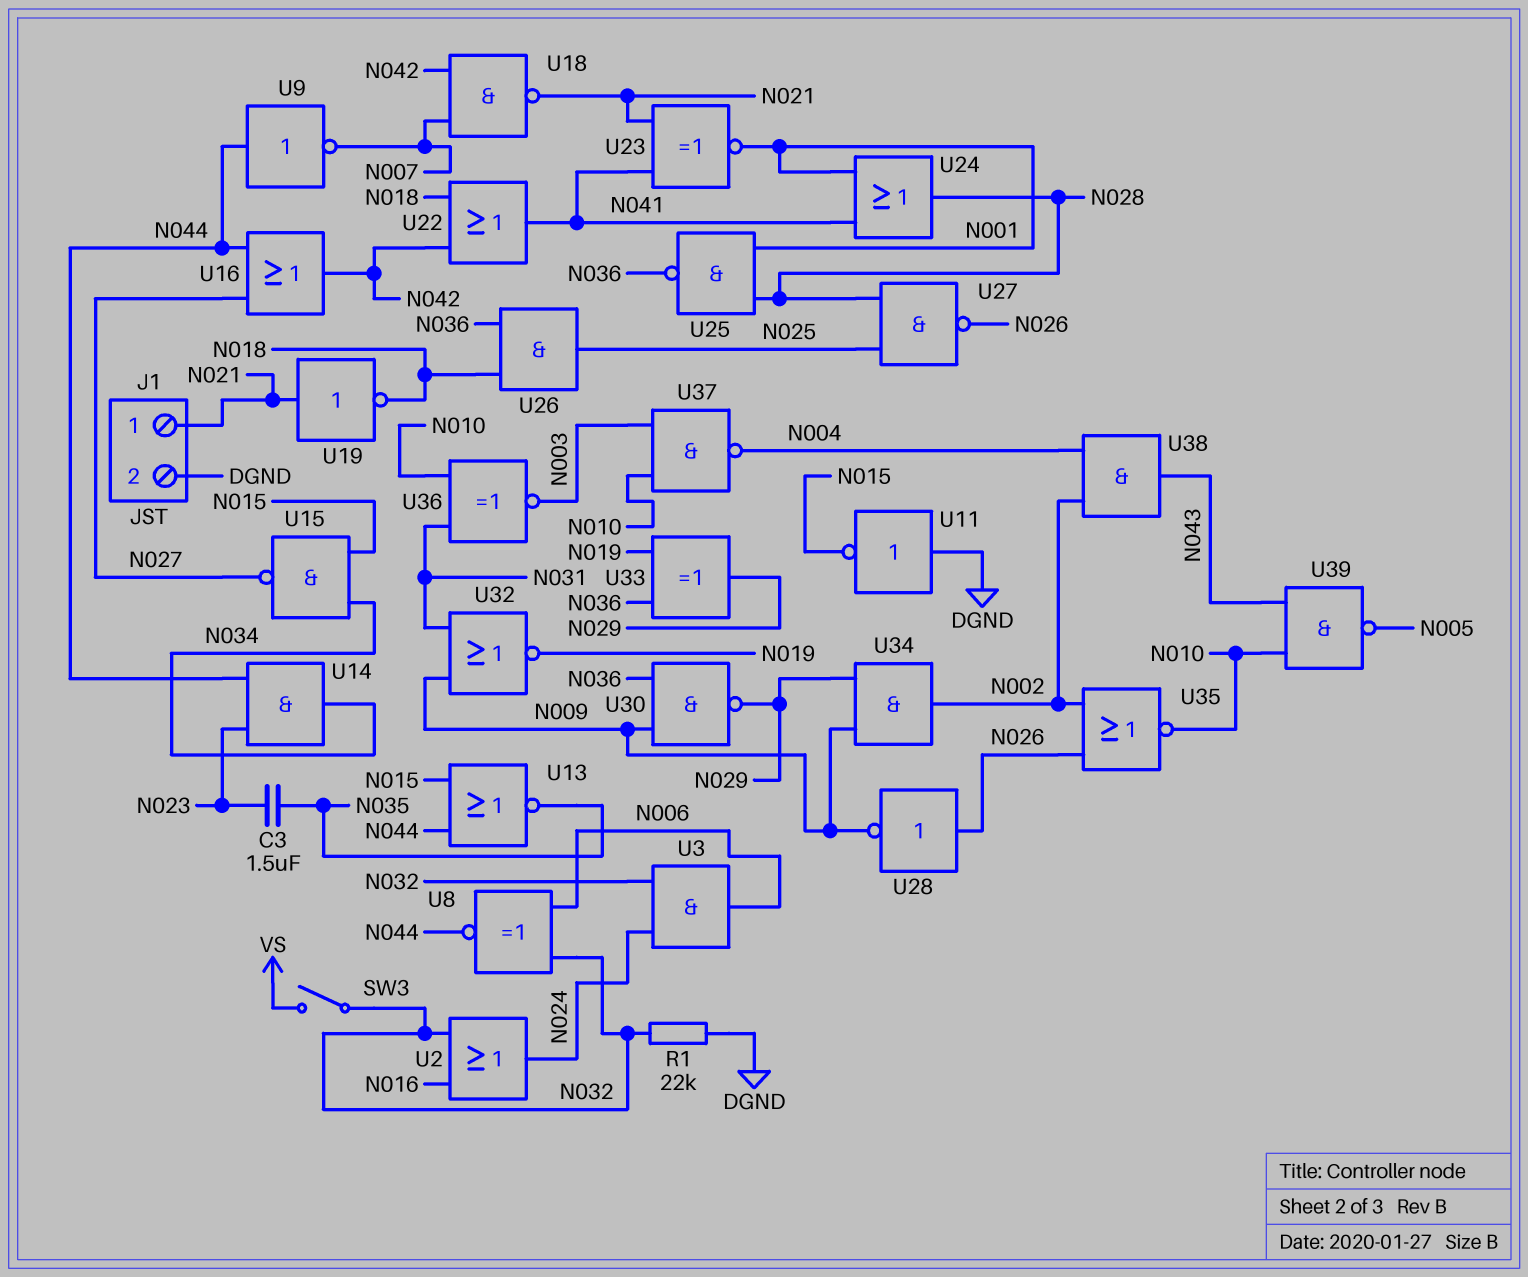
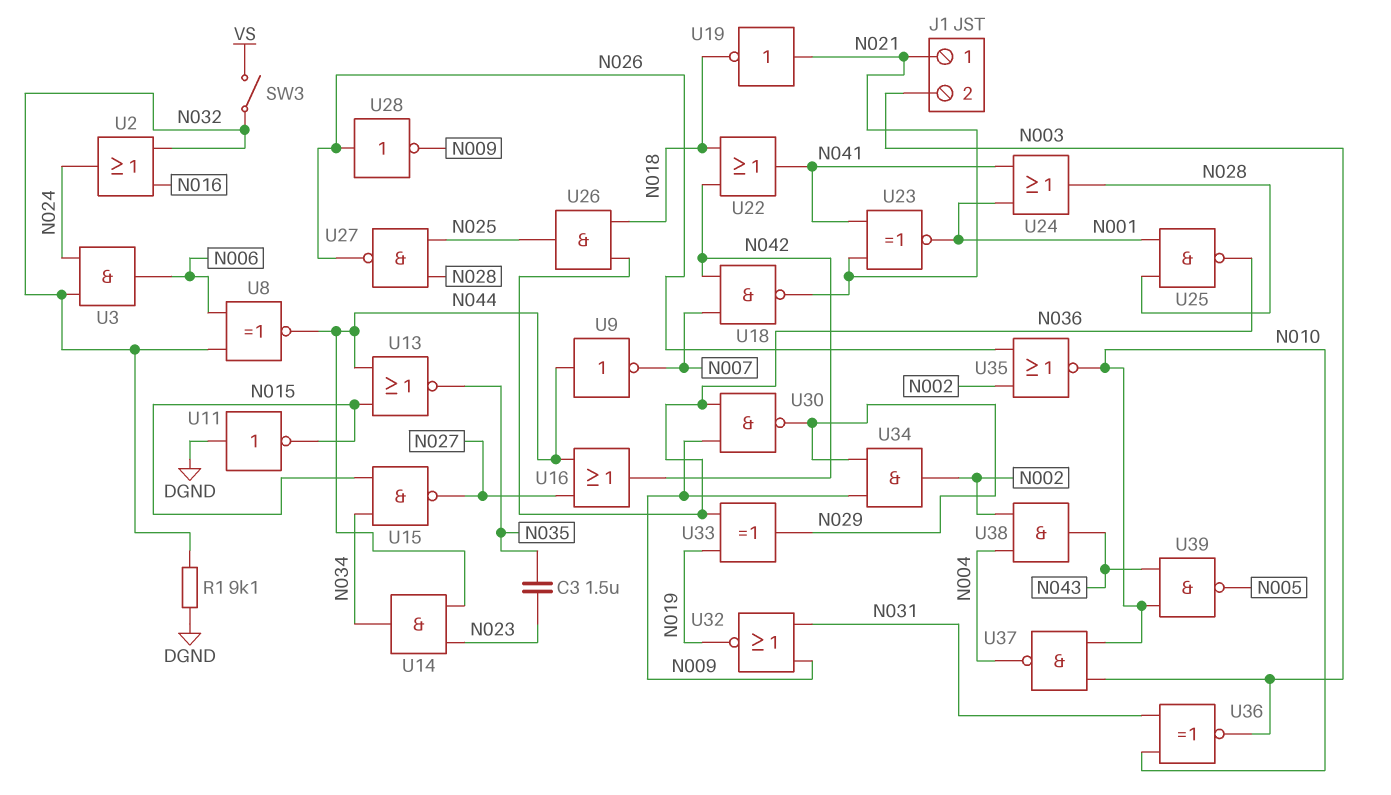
J1 pin 2: DGND -> N003
R1: 22k (DGND, N032) -> 9.1k (DGND, N032)

